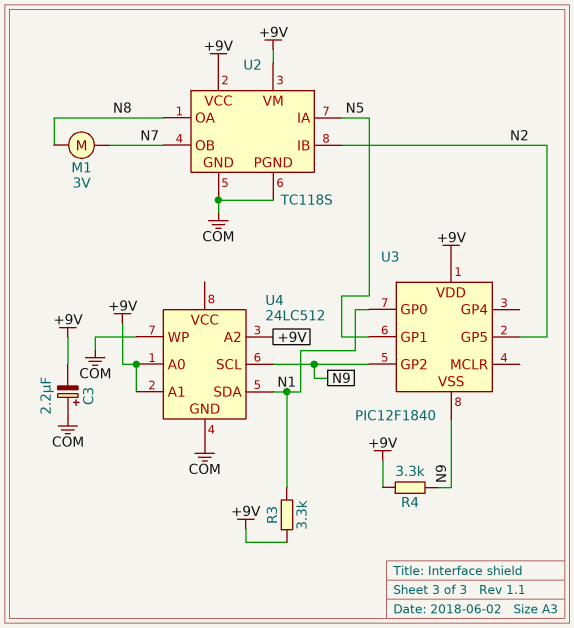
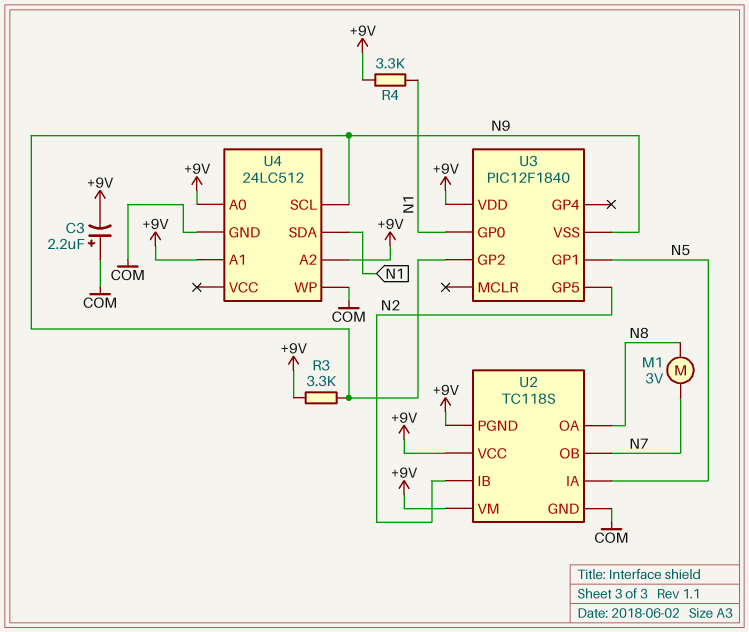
R3: 3.3k (+9V, N1) -> 3.3k (+9V, N9)
R4: 3.3k (+9V, N9) -> 3.3k (+9V, N1)
U2 pin PGND: COM -> +9V

